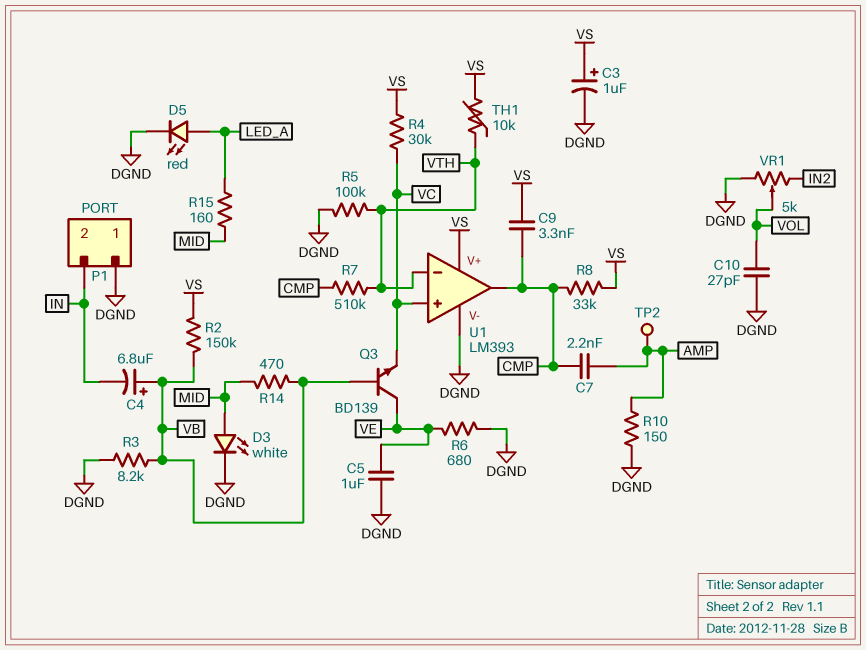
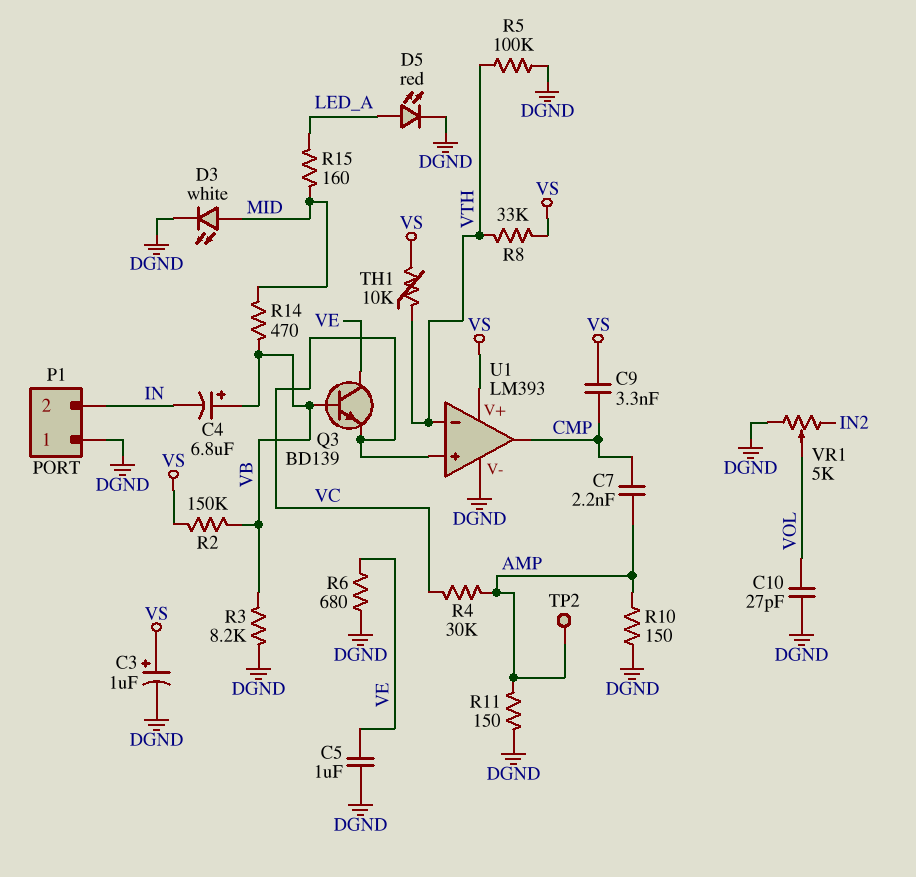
R4: 30k (VC, VS) -> 30k (AMP, VC)
R7: 510k (CMP, VTH) -> none
R8: 33k (CMP, VS) -> 33k (VS, VTH)
R11: none -> 150 (AMP, DGND)

